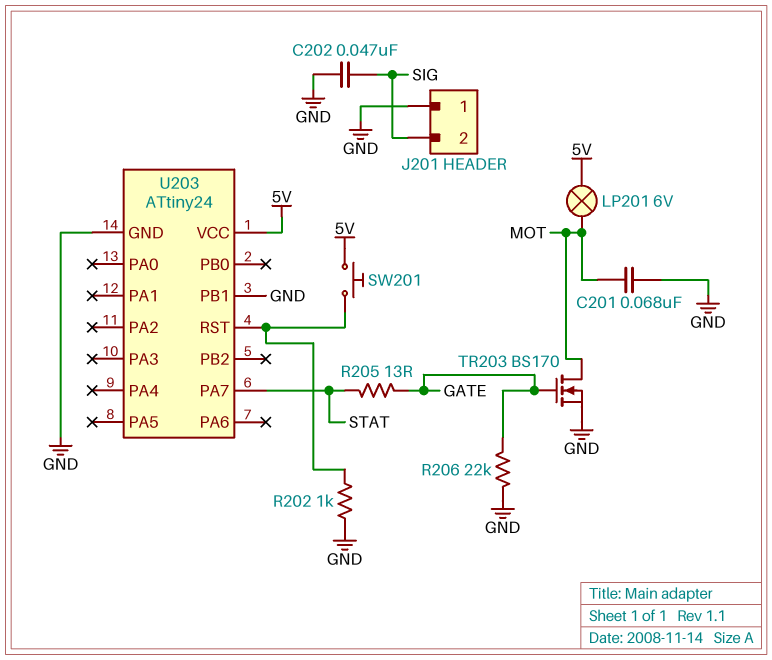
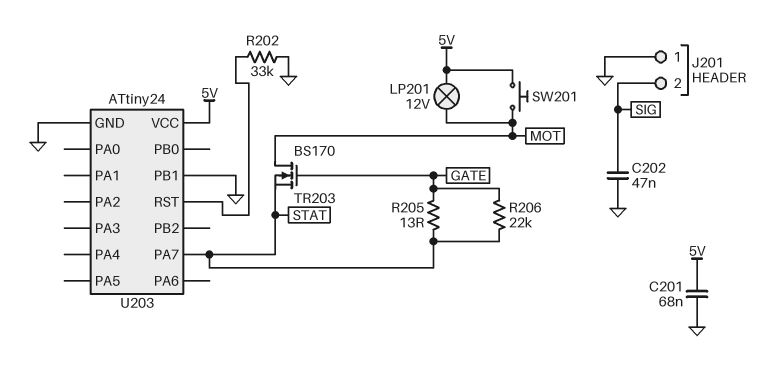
C201: 68nF (GND, MOT) -> 68nF (5V, GND)
LP201: lamp 6V (5V, MOT) -> lamp 12V (5V, MOT)
R202: 1k (GND, U203/RST) -> 33k (GND, U203/RST)
R206: 22k (GATE, GND) -> 22k (GATE, STAT)
SW201: button (5V, U203/RST) -> button (5V, MOT)
TR203: NMOS BS170 (G GATE, D MOT, S GND) -> NMOS BS170 (G GATE, D MOT, S STAT)

